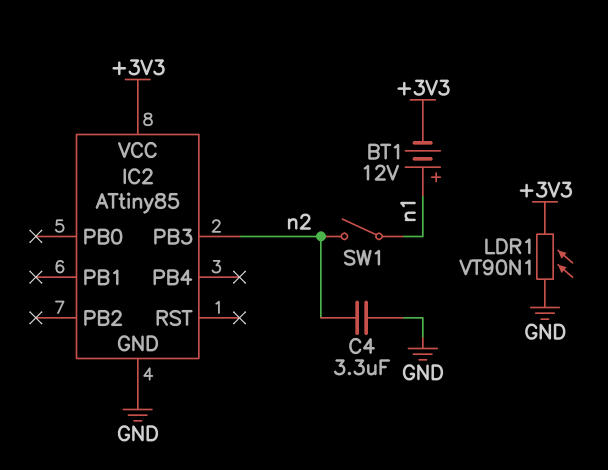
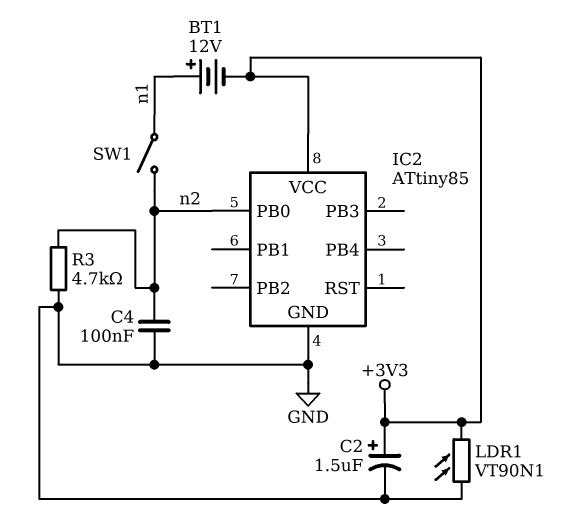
C2: none -> 1.5uF (plus +3V3, minus GND)
C4: 3.3uF (GND, n2) -> 100nF (GND, n2)
IC2 pin PB0: none -> n2
IC2 pin PB3: n2 -> none
R3: none -> 4.7k (GND, n2)

